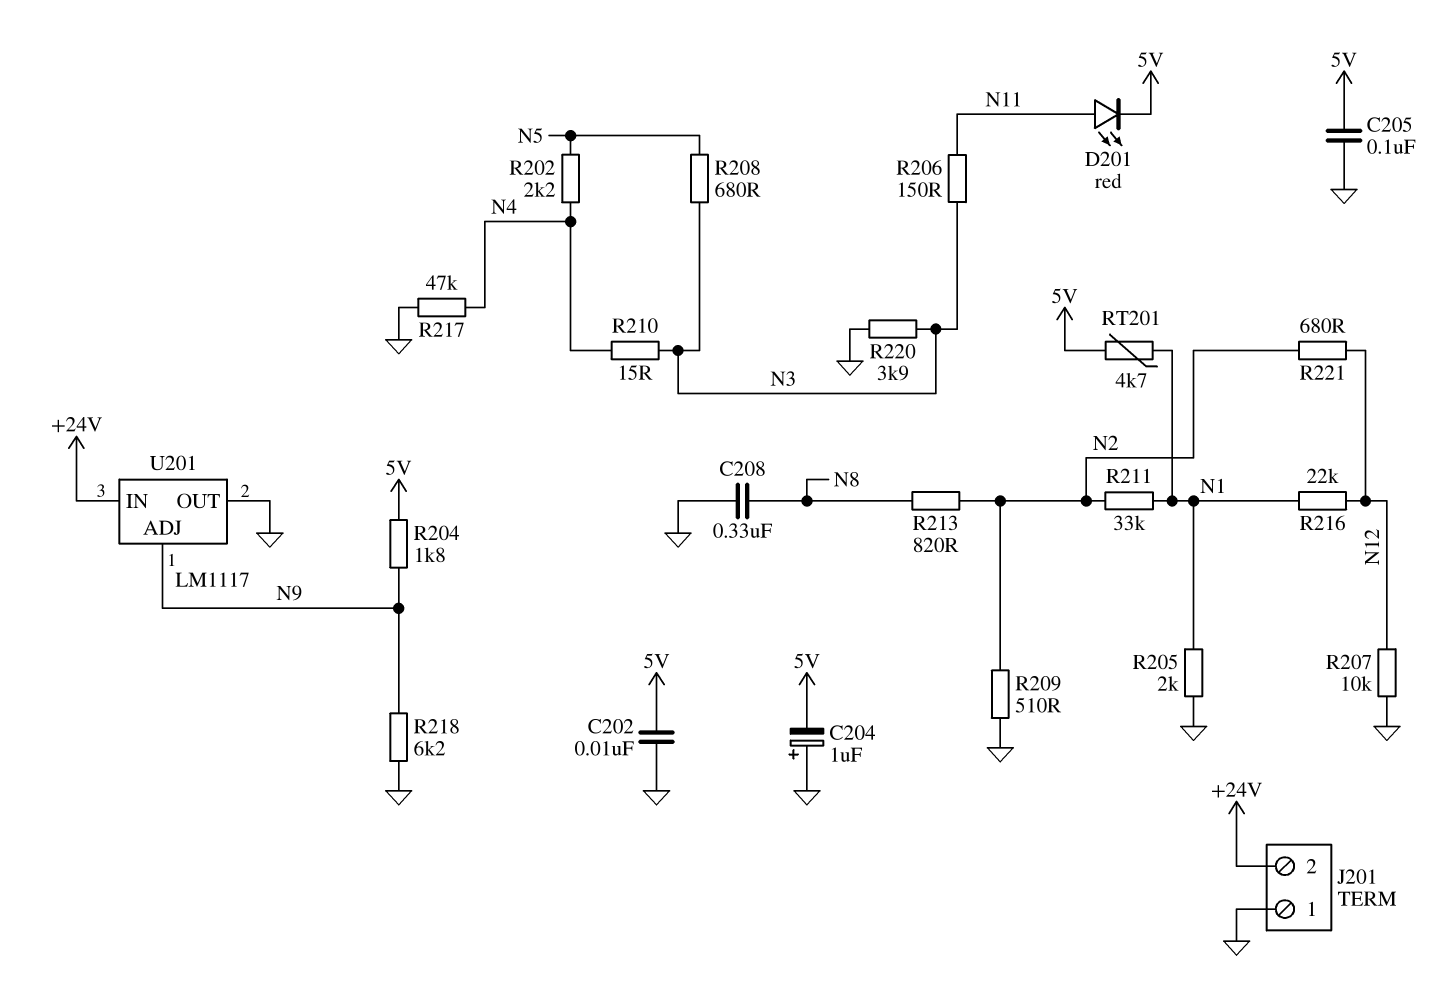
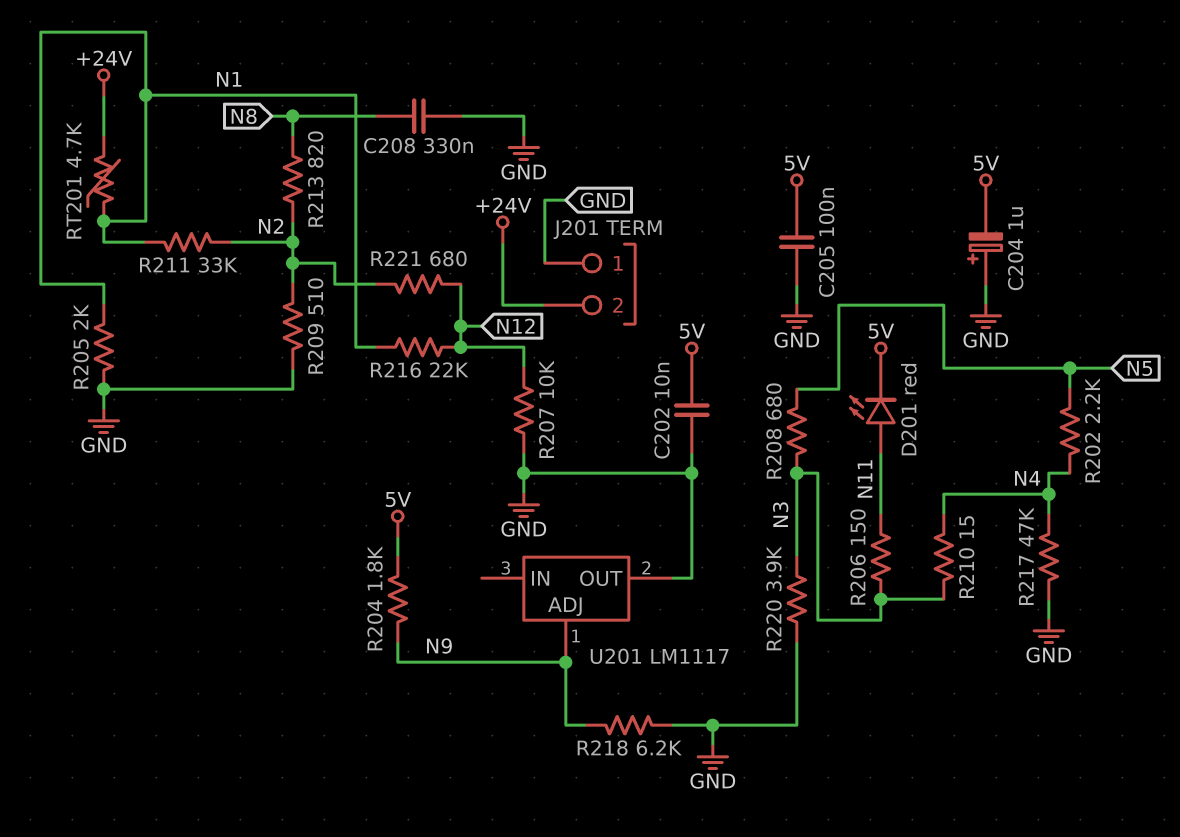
RT201: 4.7k (5V, N1) -> 4.7k (+24V, N1)
U201 pin IN: +24V -> none

